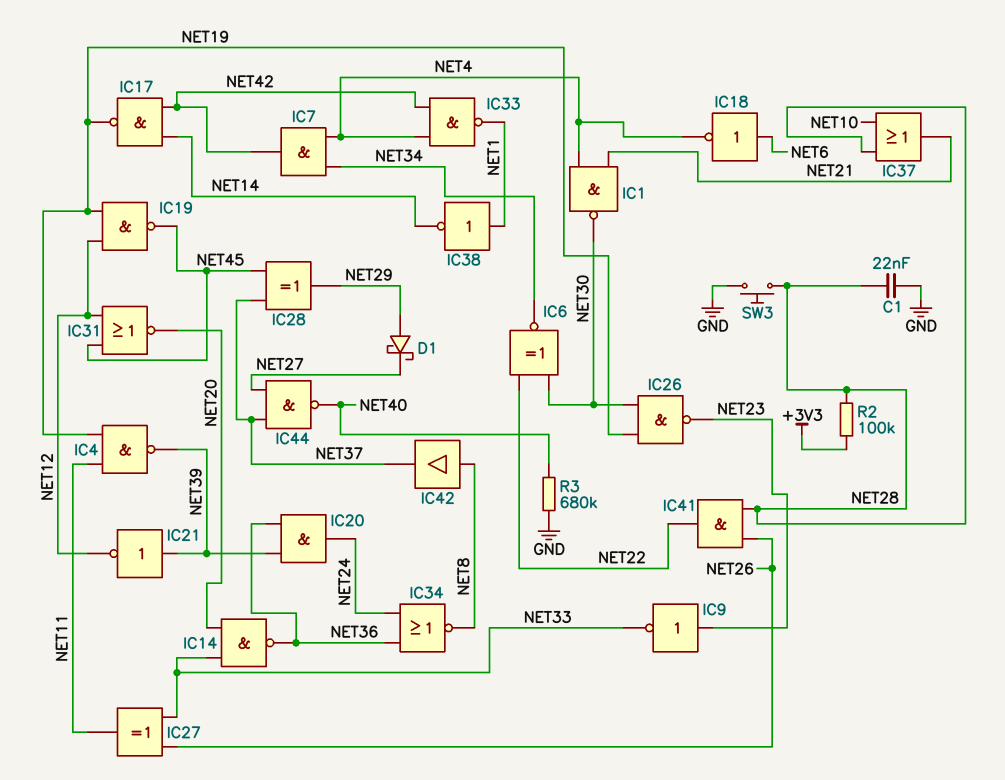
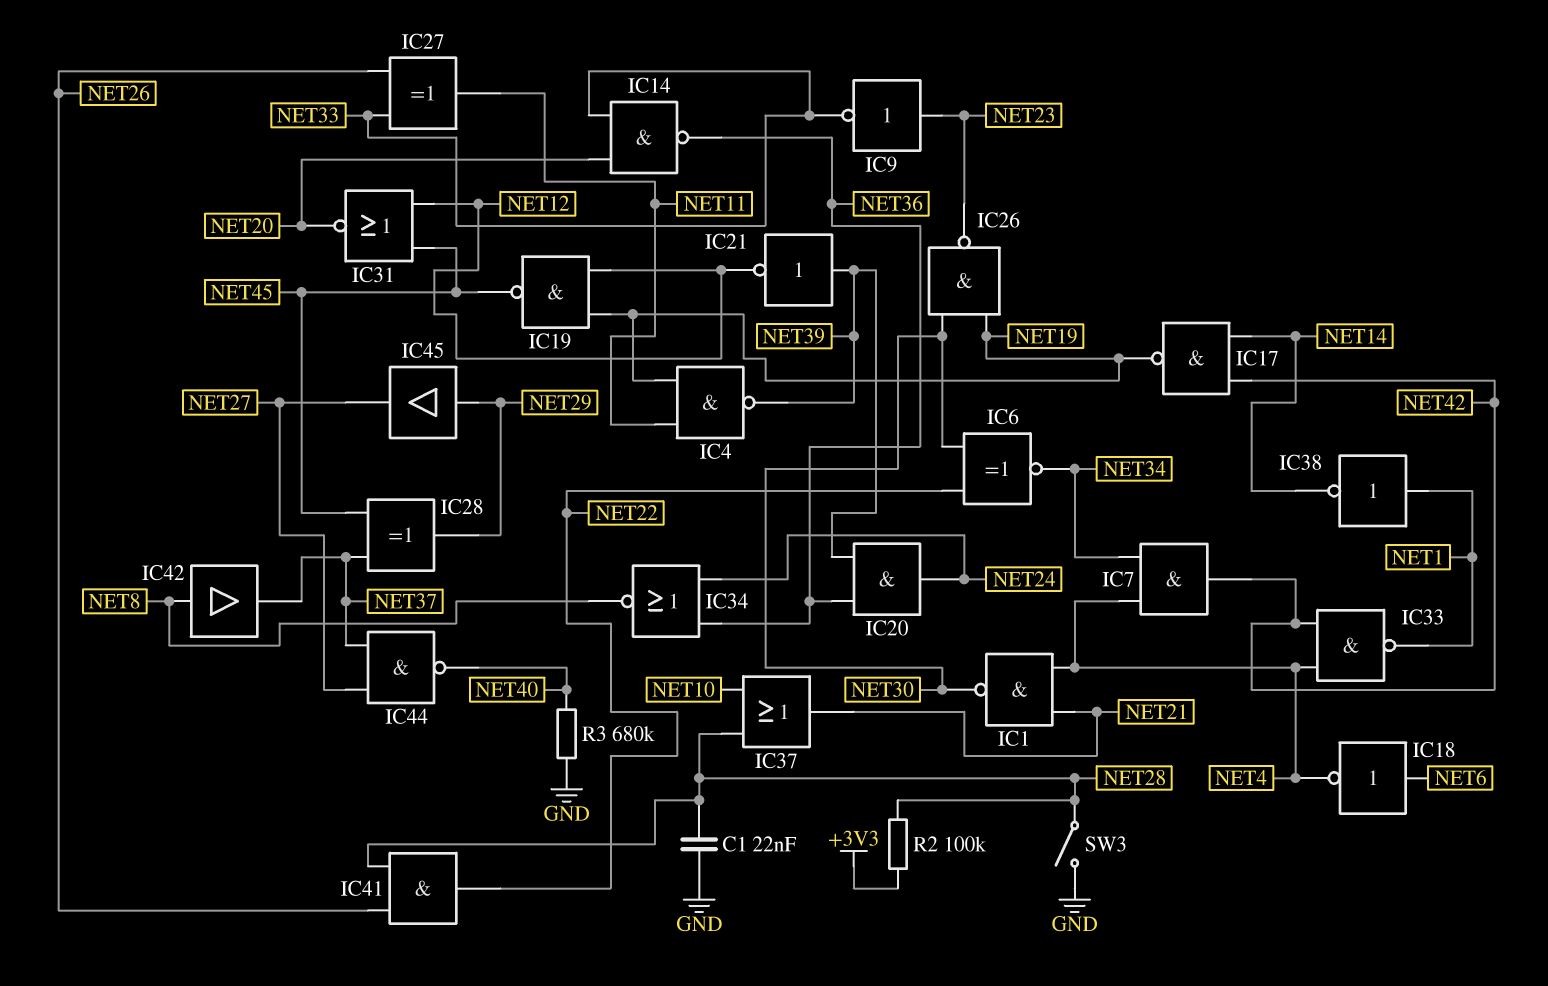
D1: schottky (A NET29, K NET27) -> none
IC45: none -> buffer (in NET29, out NET27)
SW3: button (GND, NET28) -> switch (GND, NET28)

